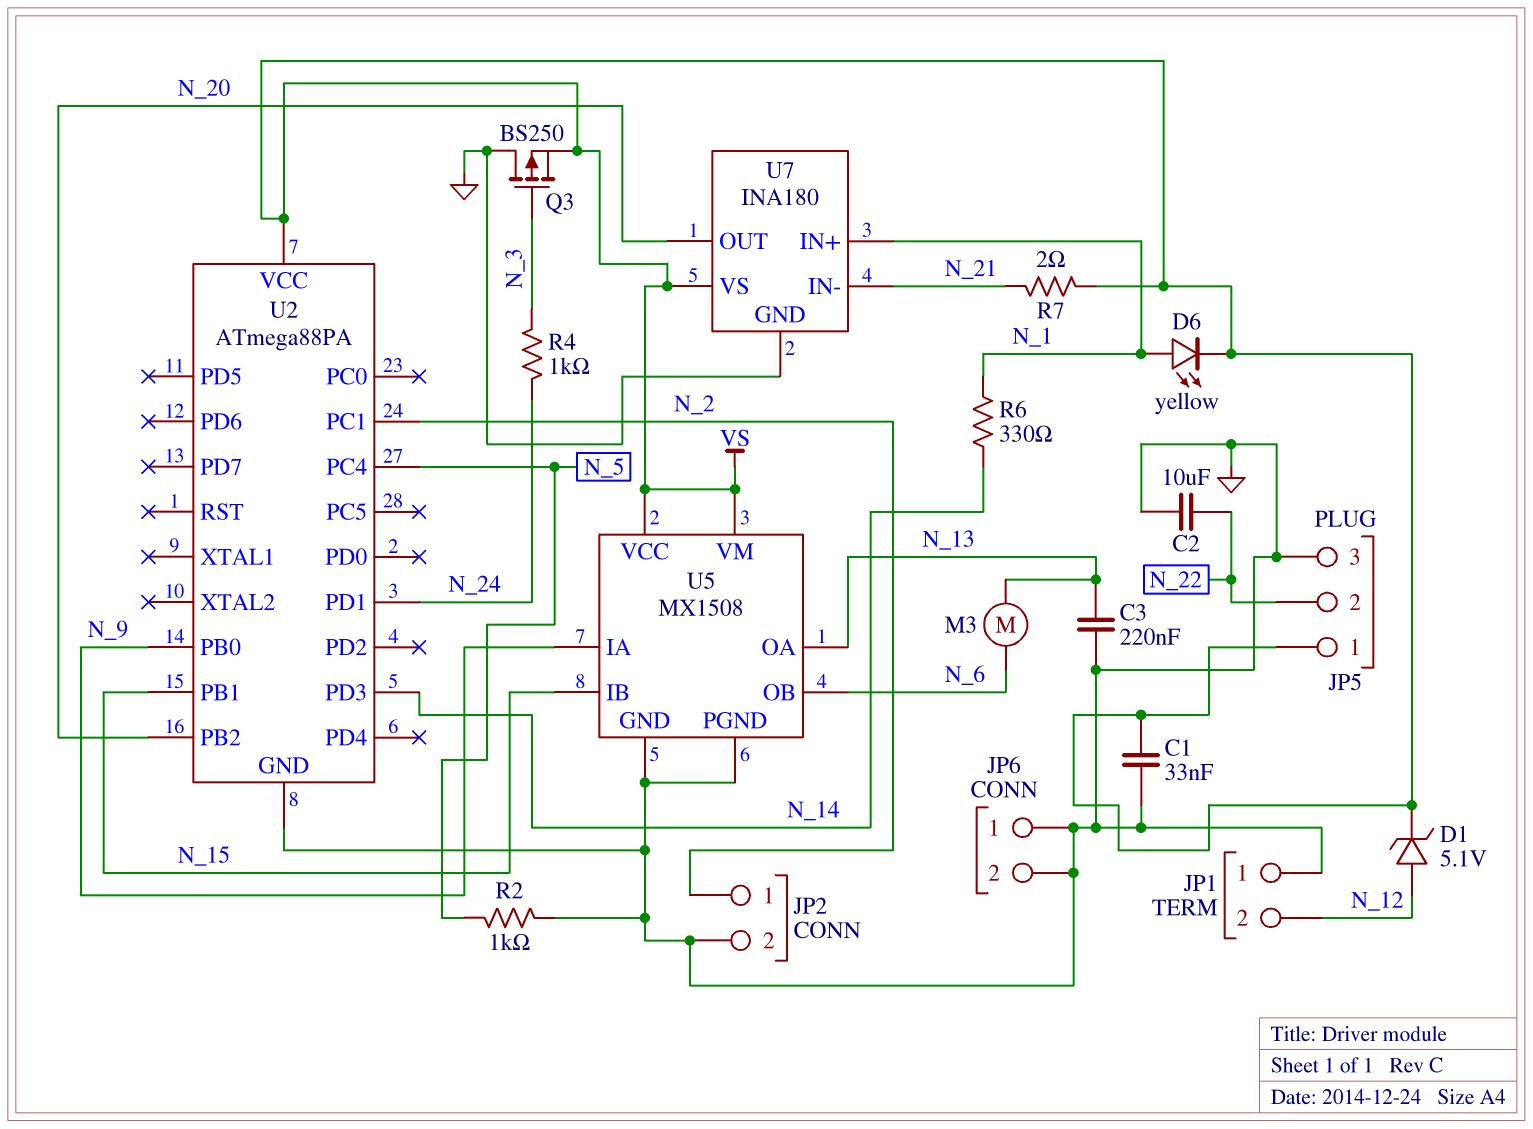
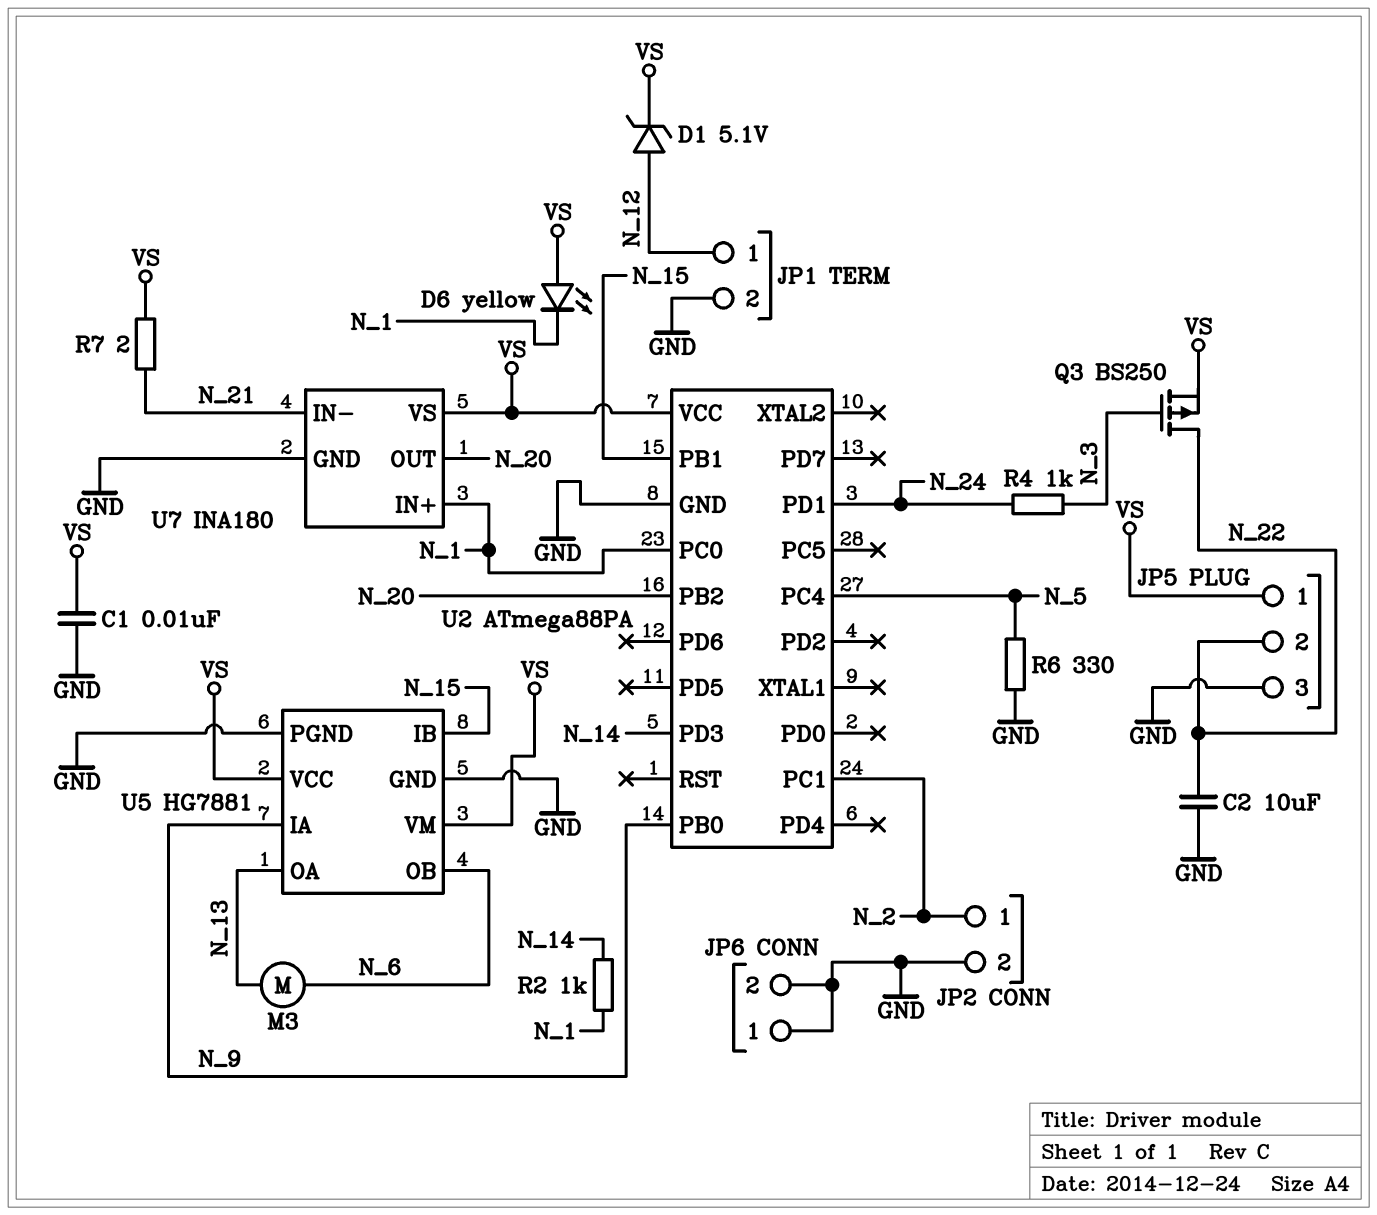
C1: 33nF (GND, VS) -> 10nF (GND, VS)
C3: 220nF (GND, N_13) -> none
D6: LED yellow (A N_1, K VS) -> LED yellow (A VS, K N_1)
JP1 pin 1: GND -> N_12
JP1 pin 2: N_12 -> GND
Q3: PMOS BS250 (G N_3, D GND, S VS) -> PMOS BS250 (G N_3, D N_22, S VS)
R2: 1k (GND, N_5) -> 1k (N_1, N_14)
R6: 330 (N_1, N_14) -> 330 (GND, N_5)
U2 pin PC0: none -> N_1
U5: MX1508 -> HG7881

